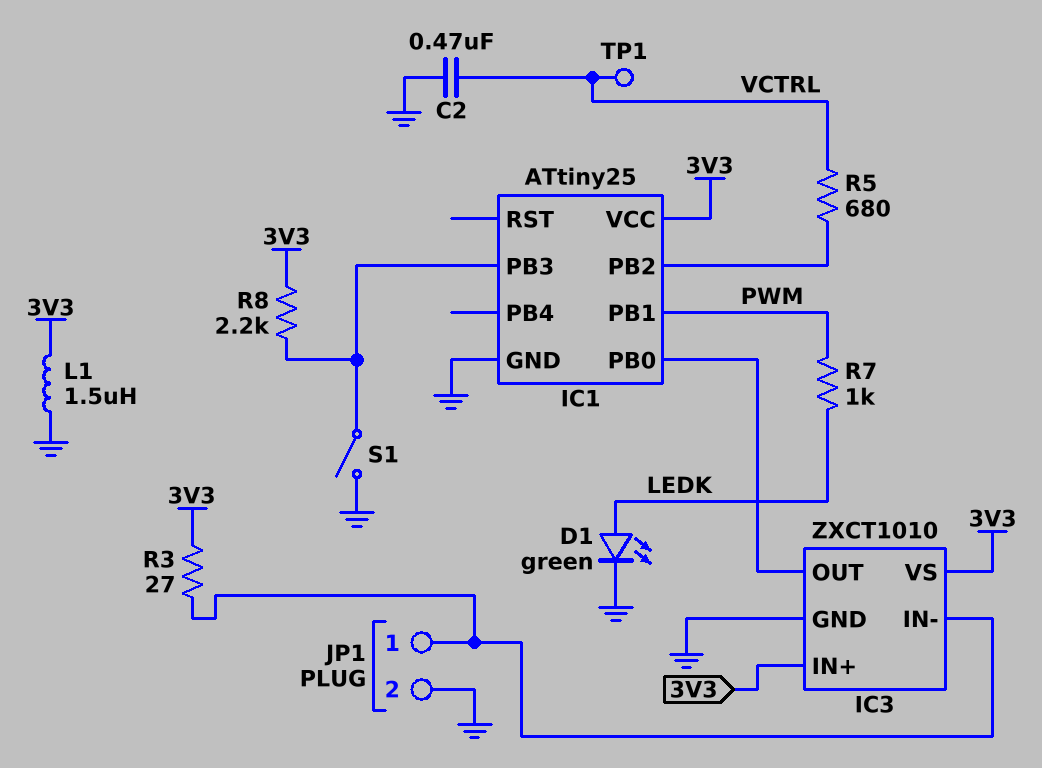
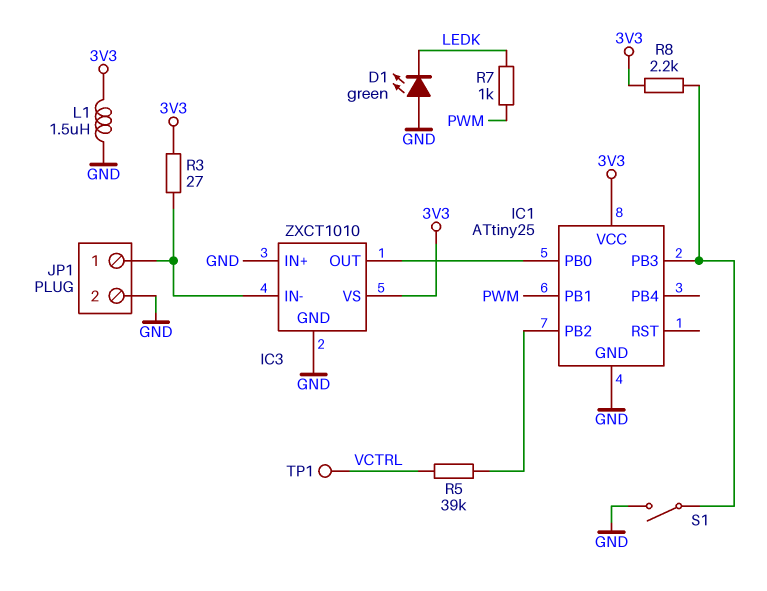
C2: 470nF (GND, VCTRL) -> none
D1: LED green (A LEDK, K GND) -> LED green (A GND, K LEDK)
IC3 pin IN+: 3V3 -> GND
R5: 680 (IC1/PB2, VCTRL) -> 39k (IC1/PB2, VCTRL)

